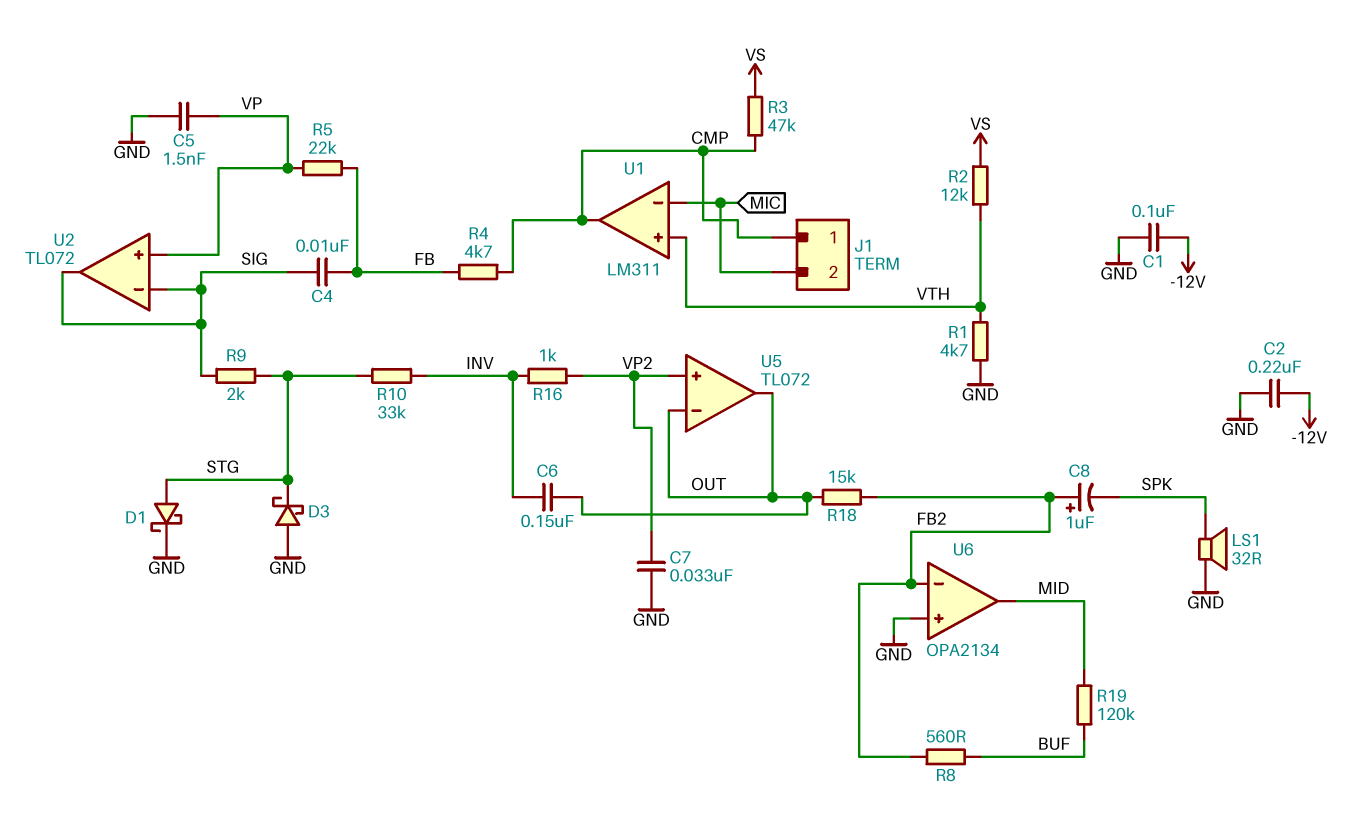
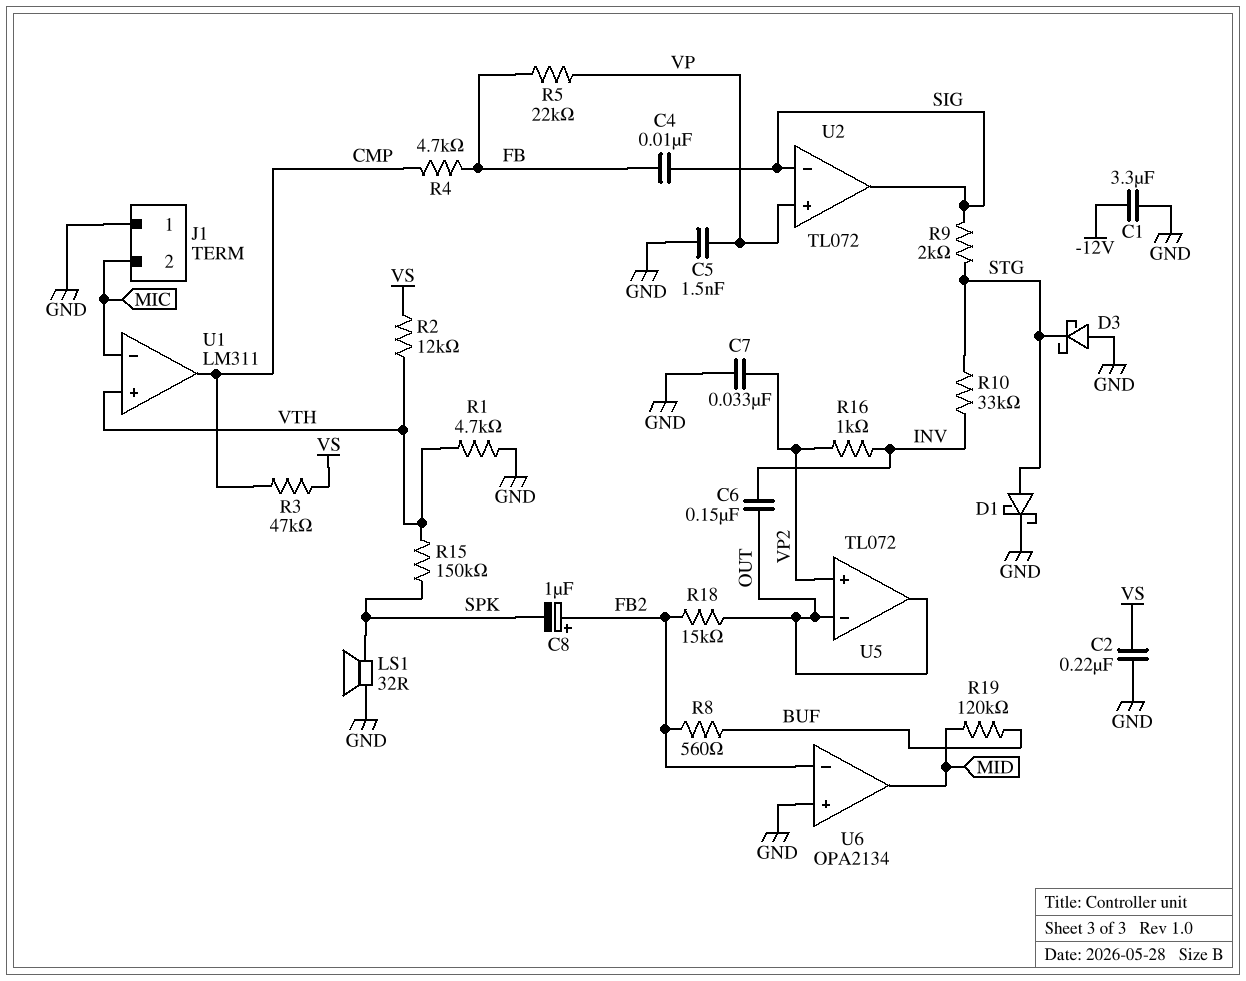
C1: 100nF (-12V, GND) -> 3.3uF (-12V, GND)
C2: 220nF (-12V, GND) -> 220nF (GND, VS)
J1 pin 1: CMP -> GND
R15: none -> 150k (SPK, VTH)

